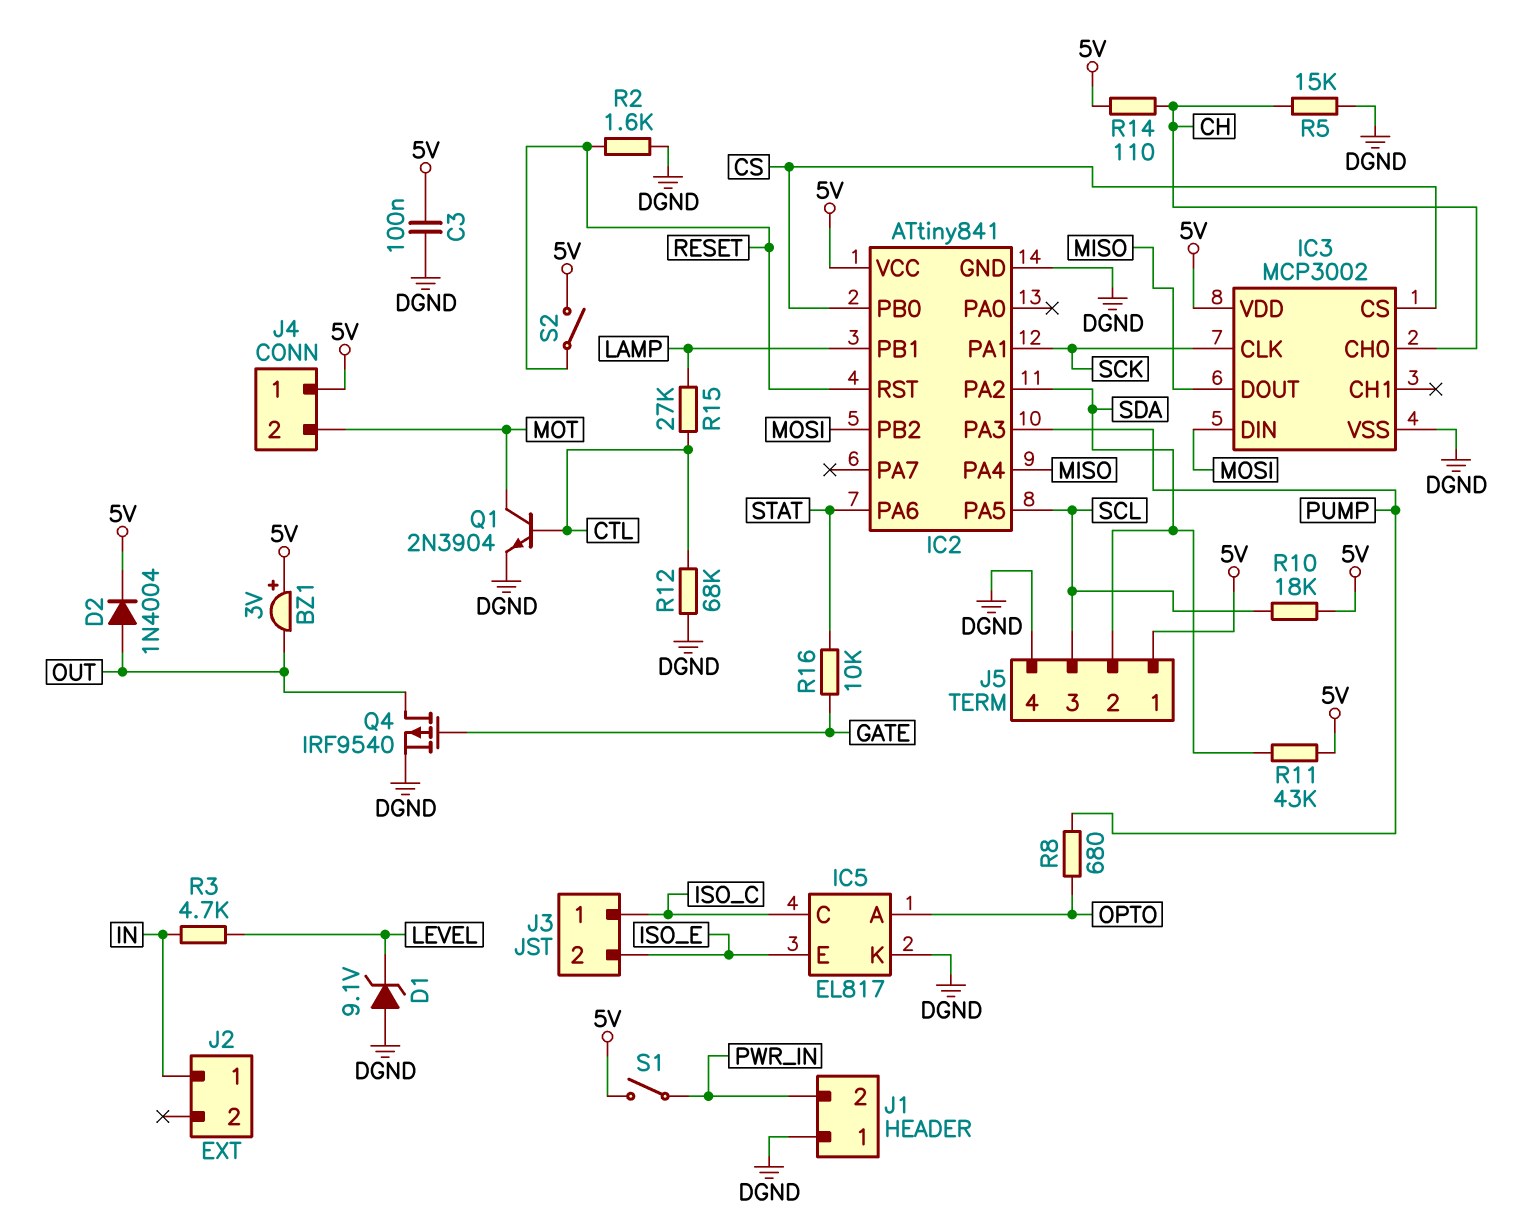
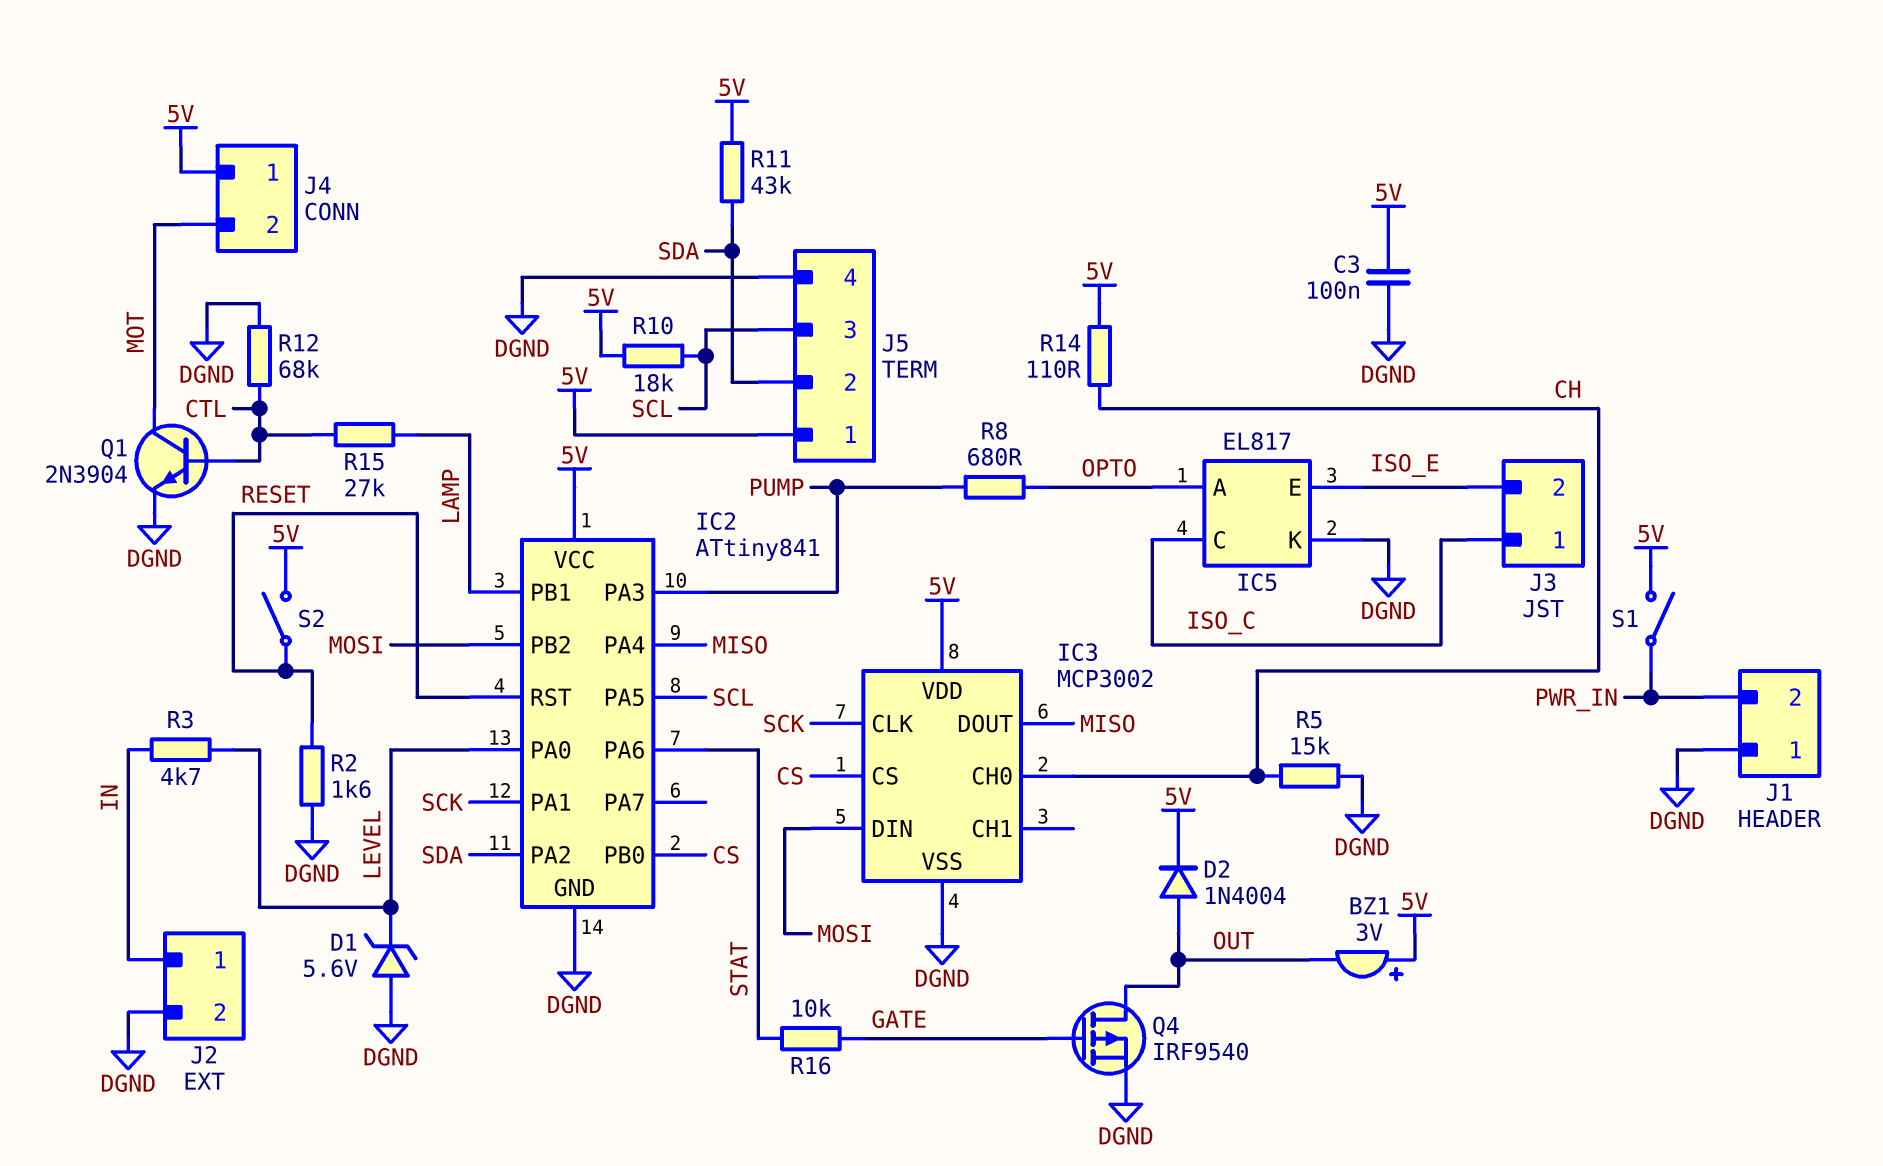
D1: zener 9.1V (A DGND, K LEVEL) -> zener 5.6V (A DGND, K LEVEL)
IC2 pin PA0: none -> LEVEL
J2 pin 2: none -> DGND

